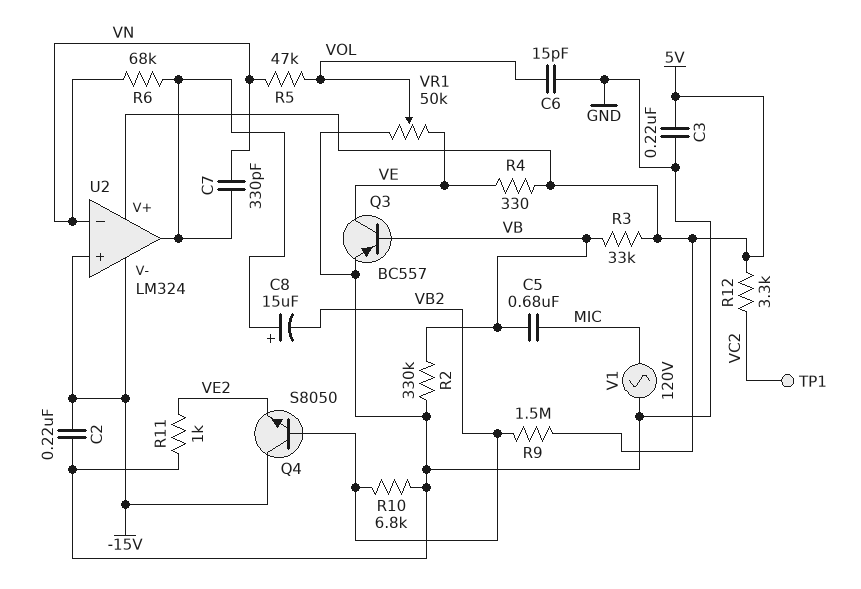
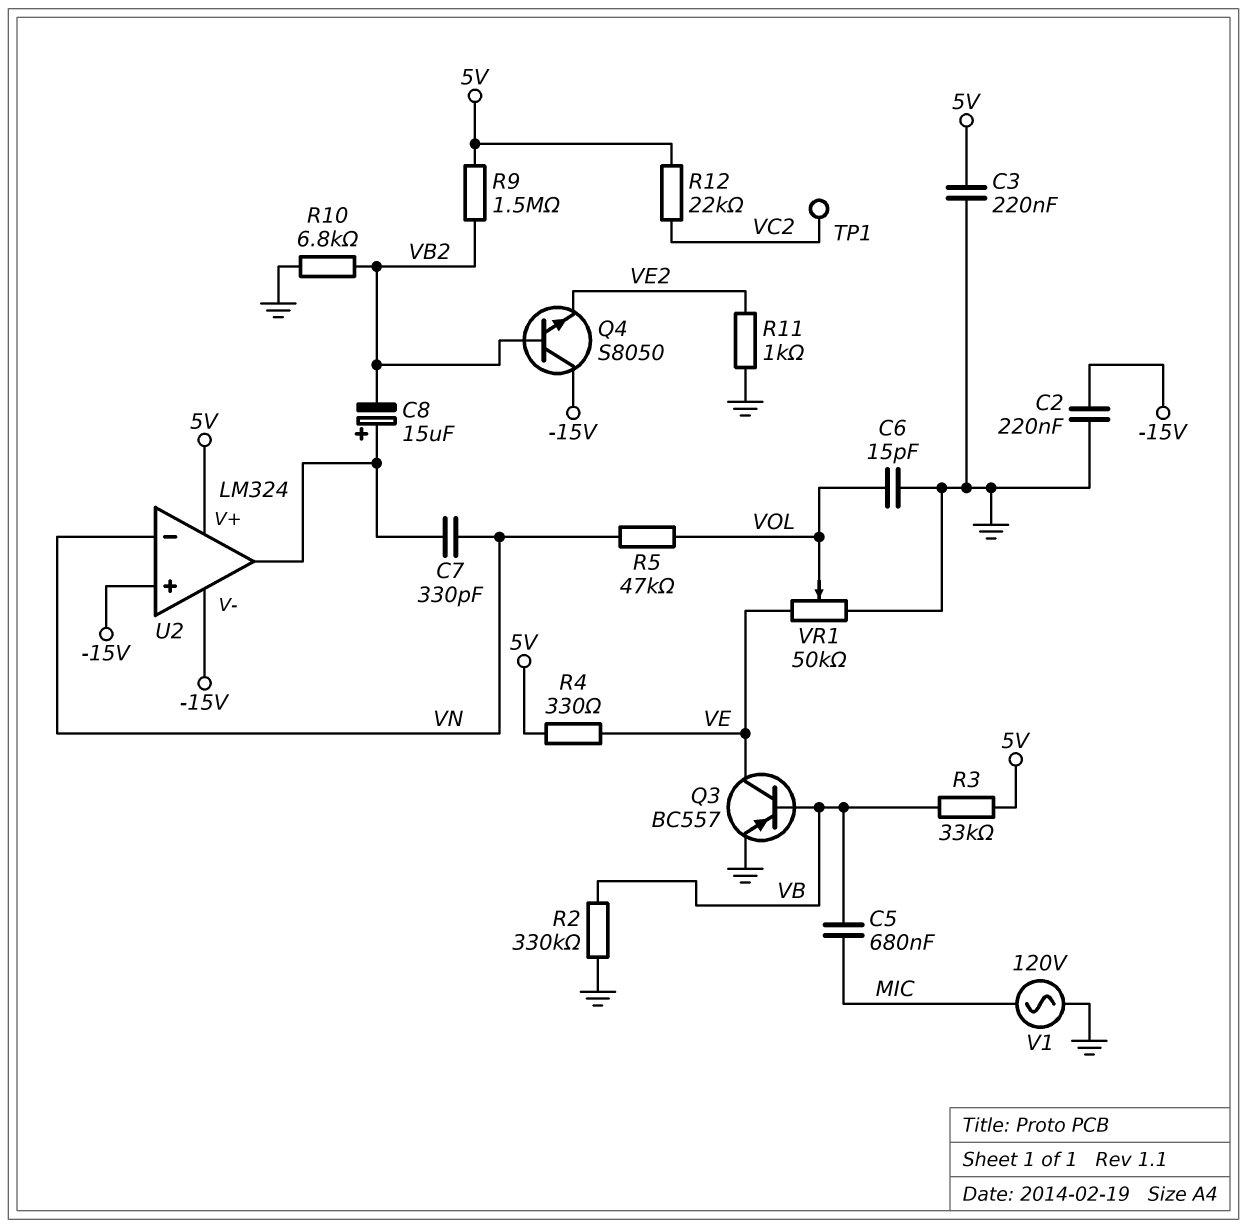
R6: 68k (U2/out, VN) -> none
R12: 3.3k (5V, VC2) -> 22k (5V, VC2)

